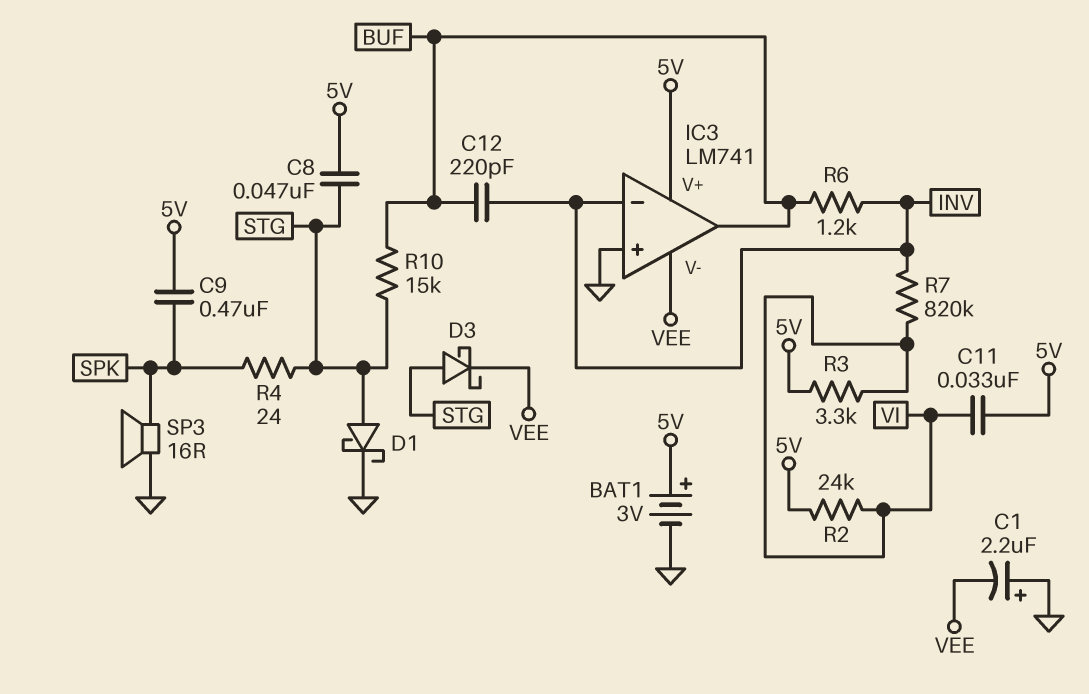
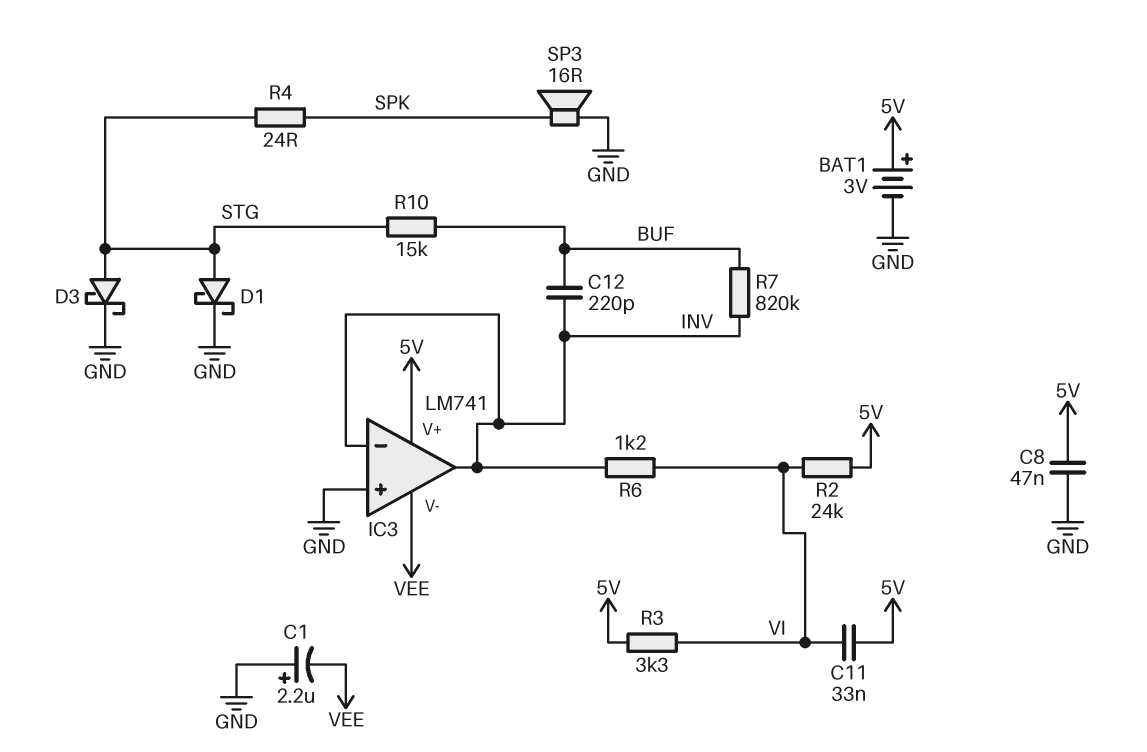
C8: 47nF (5V, STG) -> 47nF (5V, GND)
C9: 470nF (5V, SPK) -> none
D3: schottky (A STG, K VEE) -> schottky (A STG, K GND)
IC3 pin out: BUF -> INV
R6: 1.2k (BUF, INV) -> 1.2k (INV, VI)
R7: 820k (INV, VI) -> 820k (BUF, INV)

